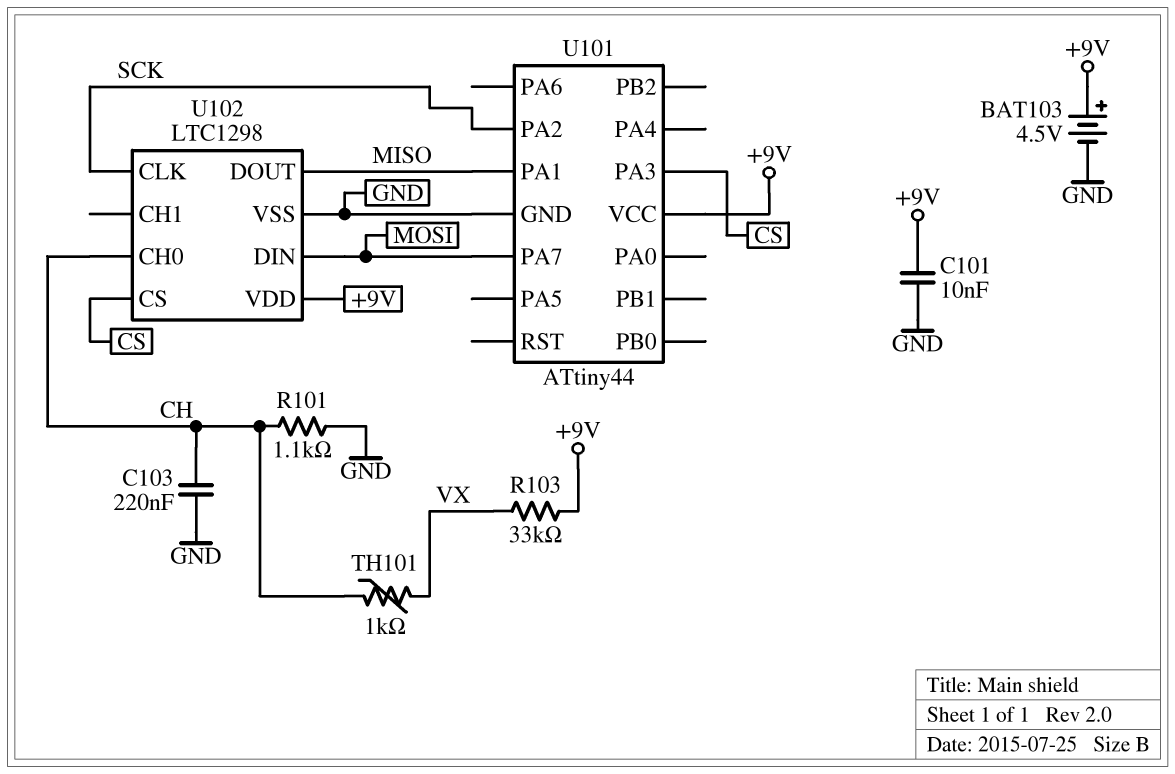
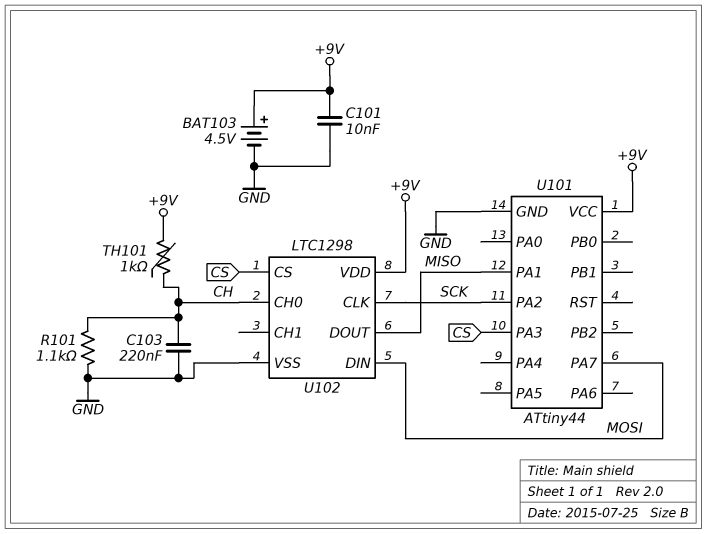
R103: 33k (+9V, VX) -> none
TH101: 1k (CH, VX) -> 1k (+9V, CH)

